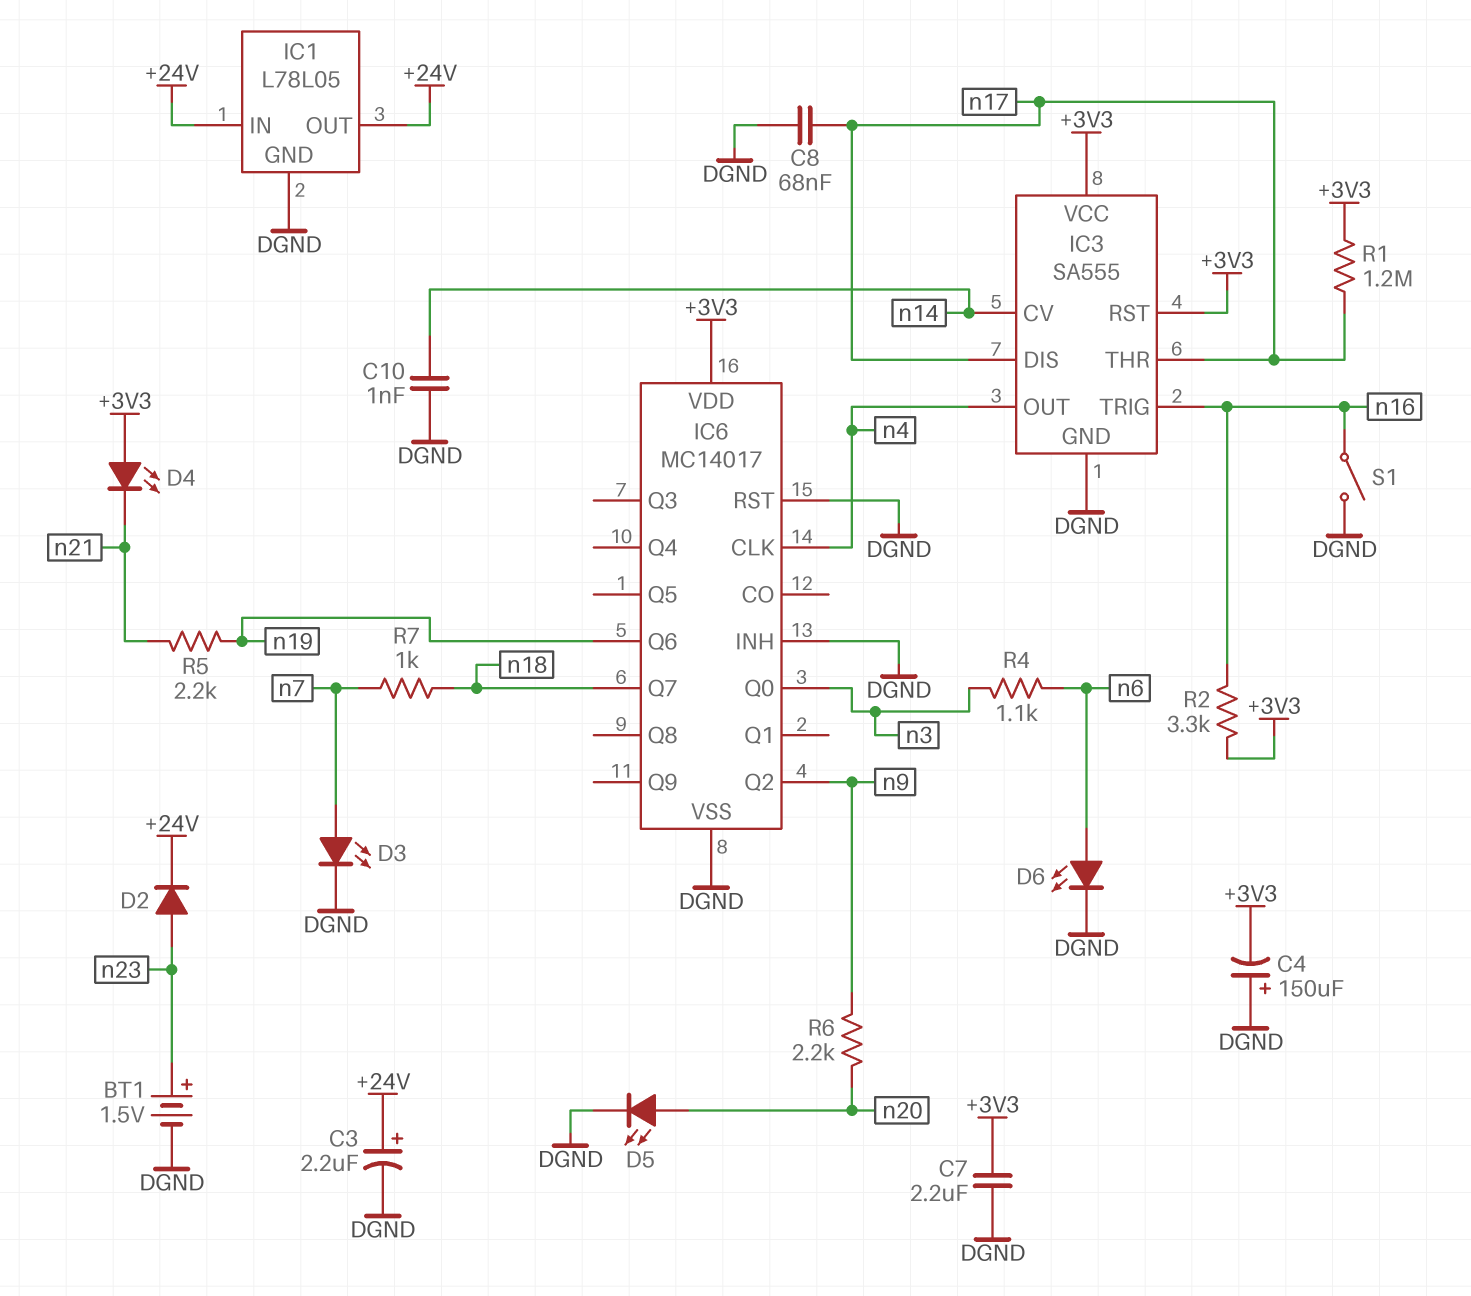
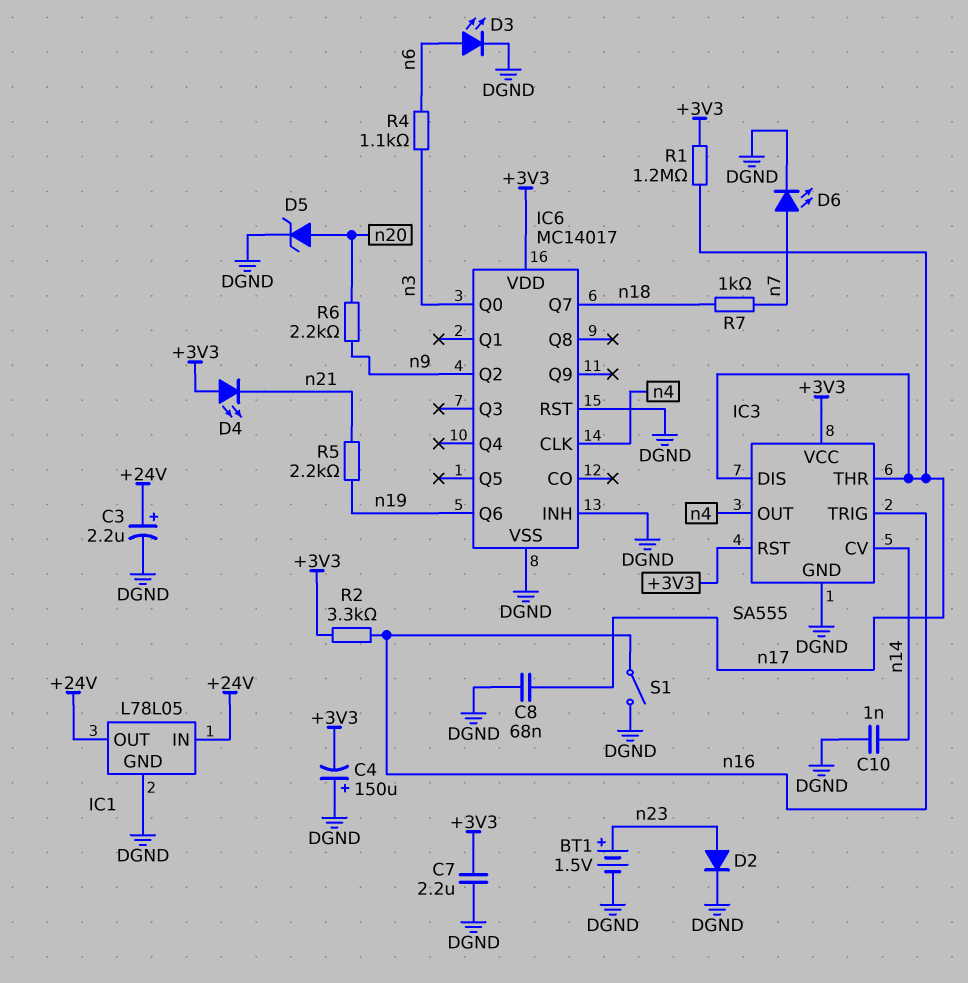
D2: diode (A n23, K +24V) -> diode (A n23, K DGND)
D3: LED (A n7, K DGND) -> LED (A n6, K DGND)
D5: LED (A n20, K DGND) -> zener (A n20, K DGND)
D6: LED (A n6, K DGND) -> LED (A n7, K DGND)

